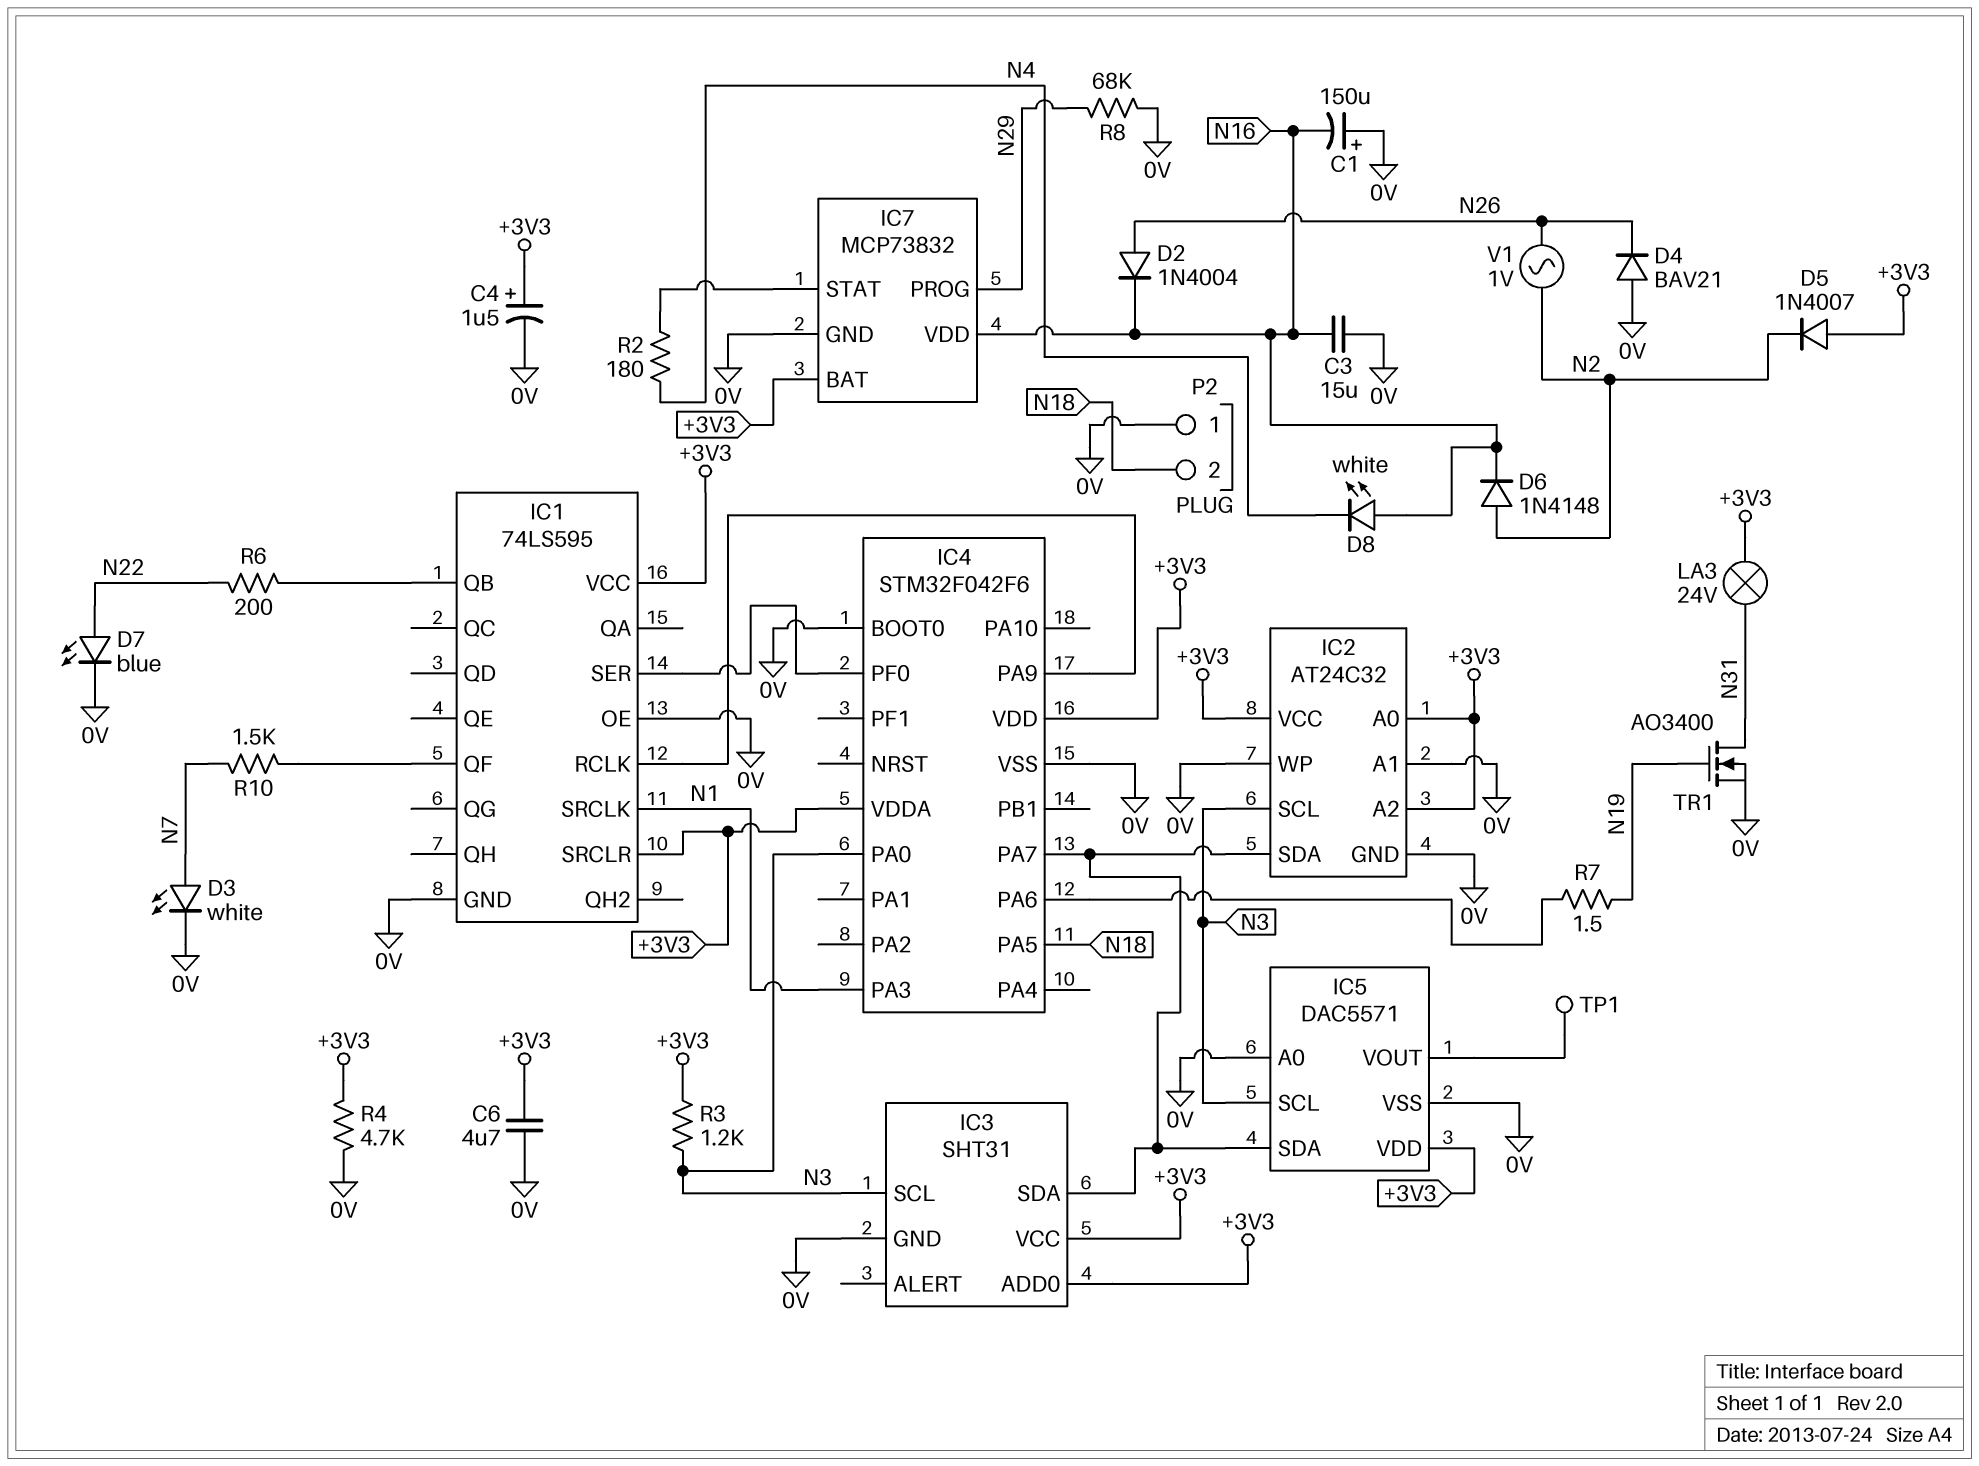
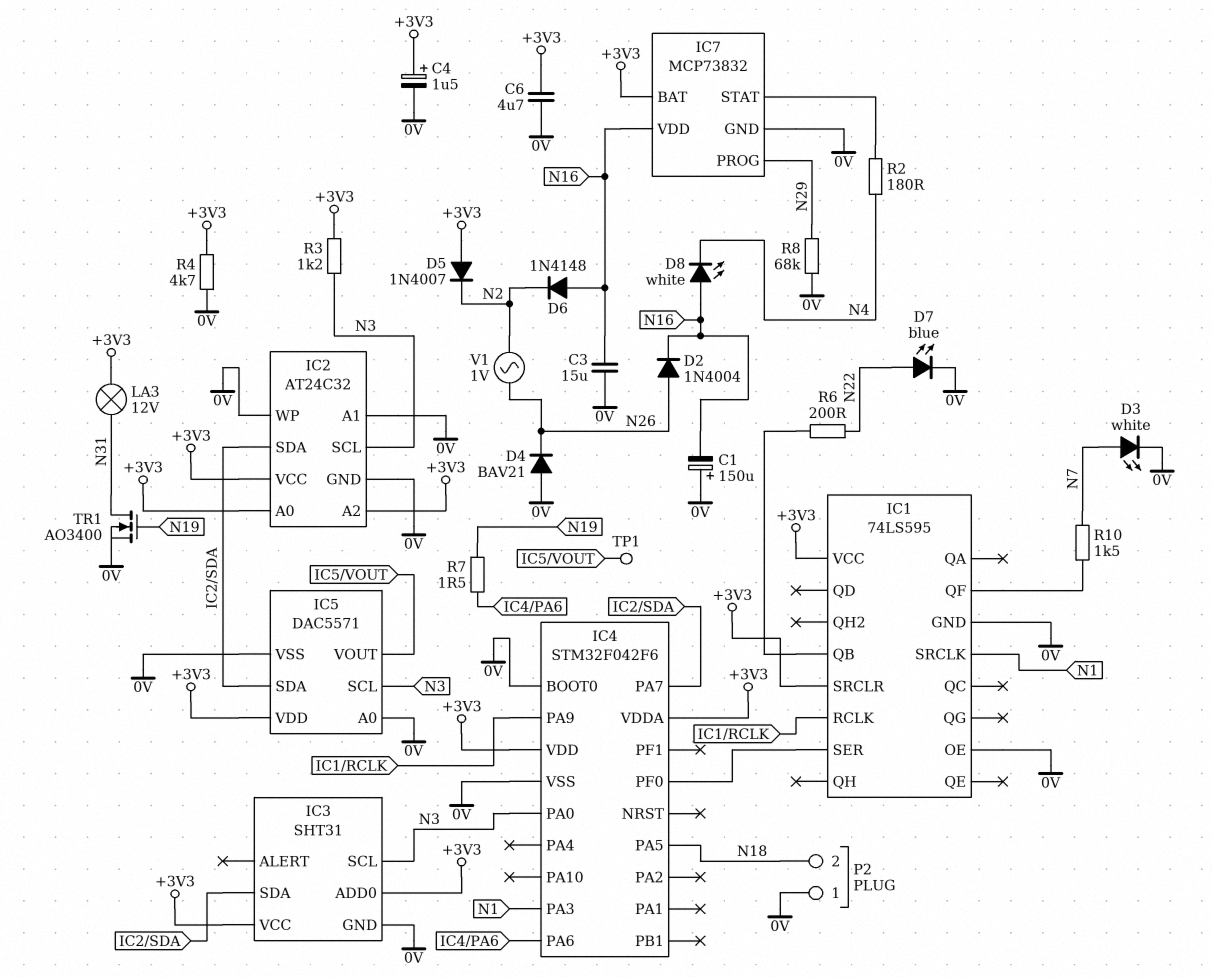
D6: diode 1N4148 (A N2, K N16) -> diode 1N4148 (A N16, K N2)
LA3: lamp 24V (+3V3, N31) -> lamp 12V (+3V3, N31)

